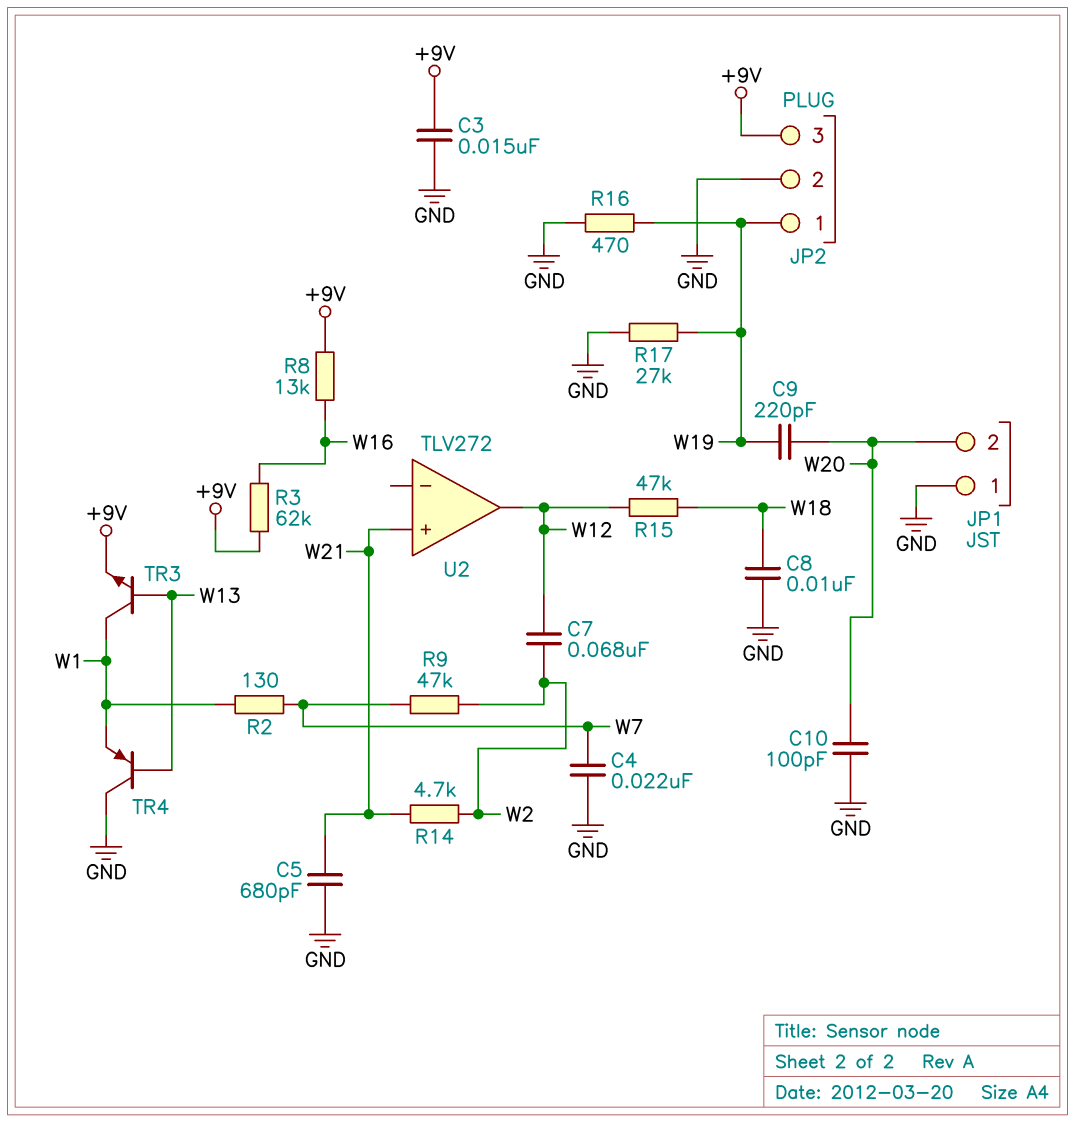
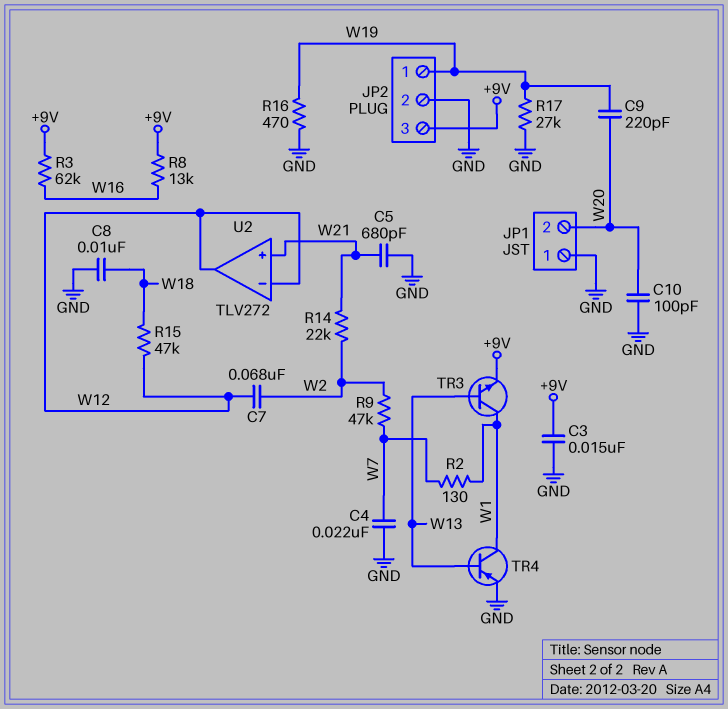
R14: 4.7k (W2, W21) -> 22k (W2, W21)
TR4: PNP (B W13, C GND, E W1) -> PNP (B W13, C W1, E GND)
U2 pin in-: none -> W12

